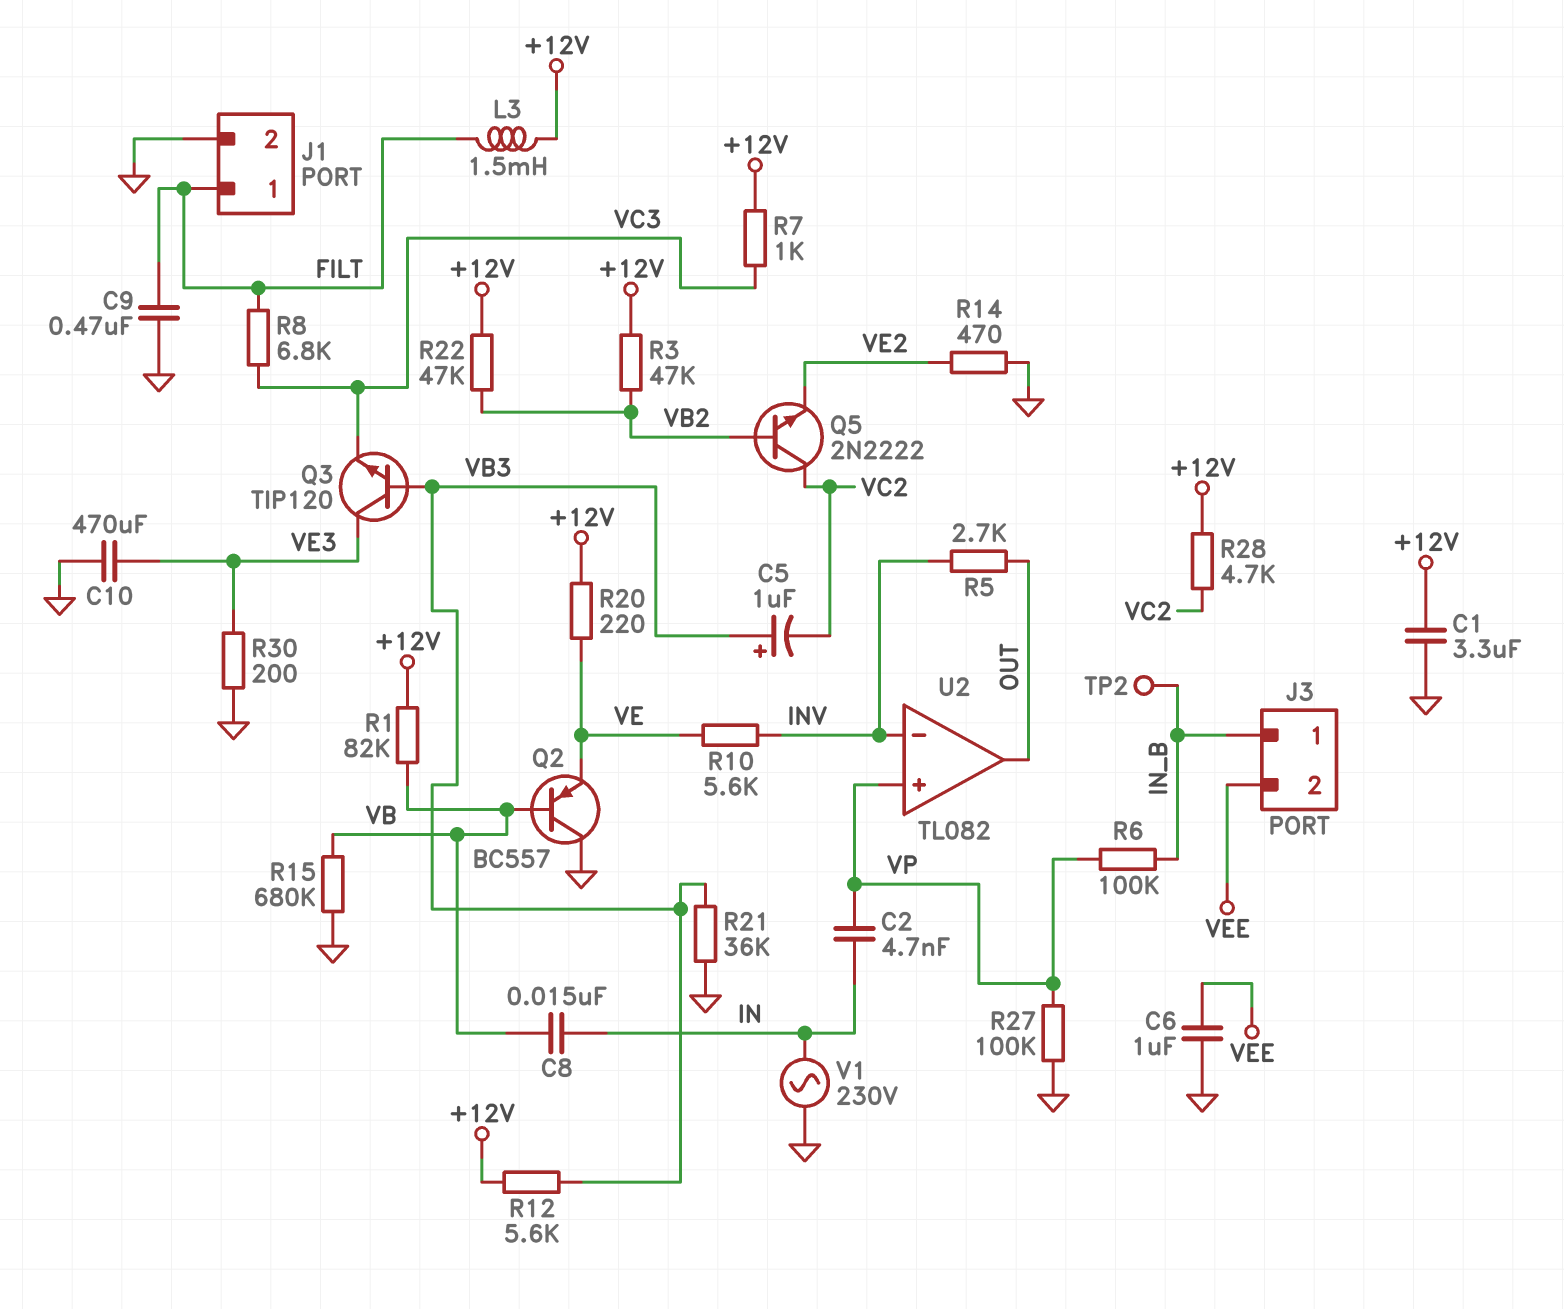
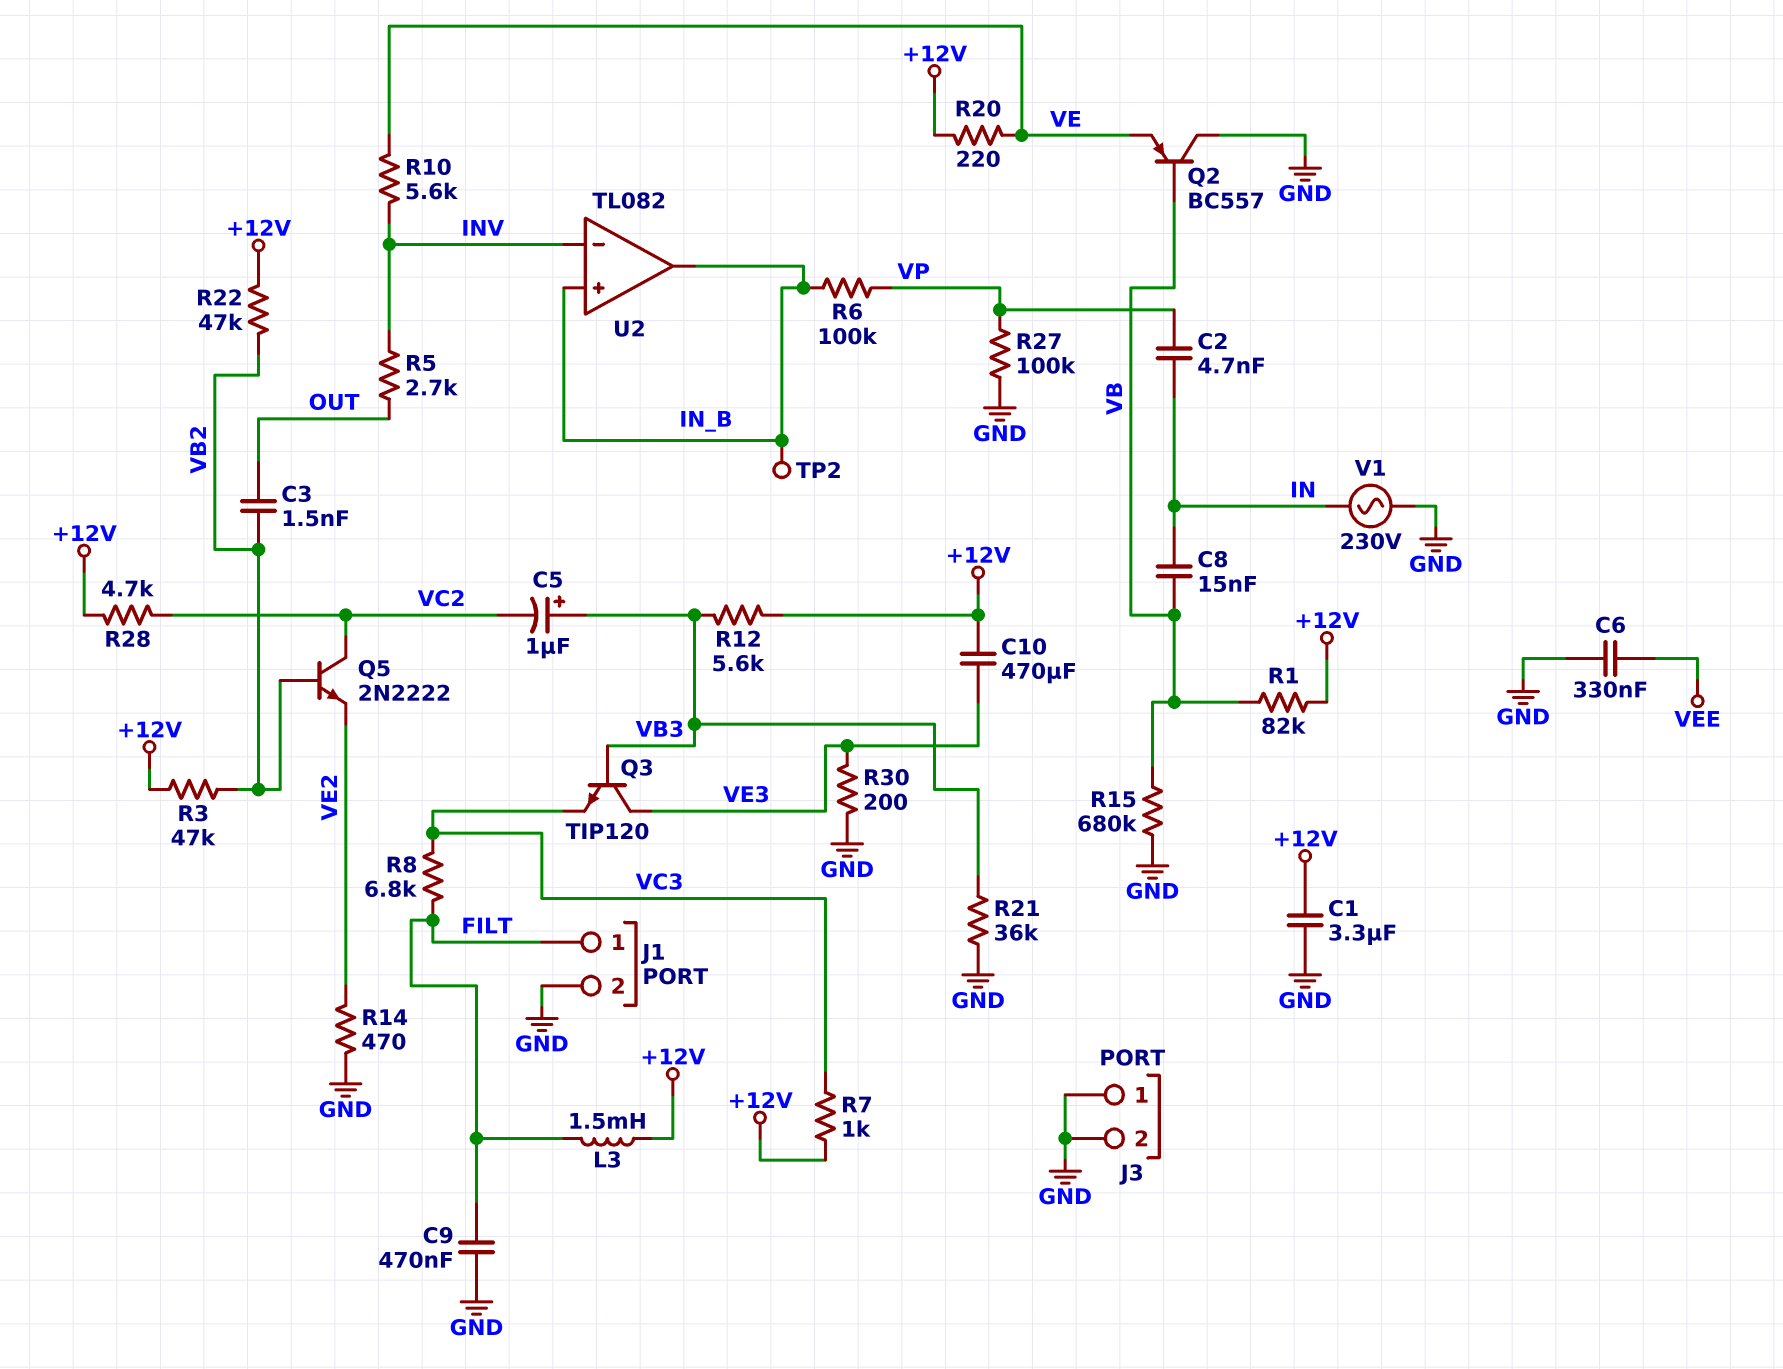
C3: none -> 1.5nF (OUT, VB2)
C6: 1uF (GND, VEE) -> 330nF (GND, VEE)
C10: 470uF (GND, VE3) -> 470uF (+12V, VE3)
J3 pin 1: IN_B -> GND
J3 pin 2: VEE -> GND
U2 pin in+: VP -> IN_B
U2 pin out: OUT -> IN_B

